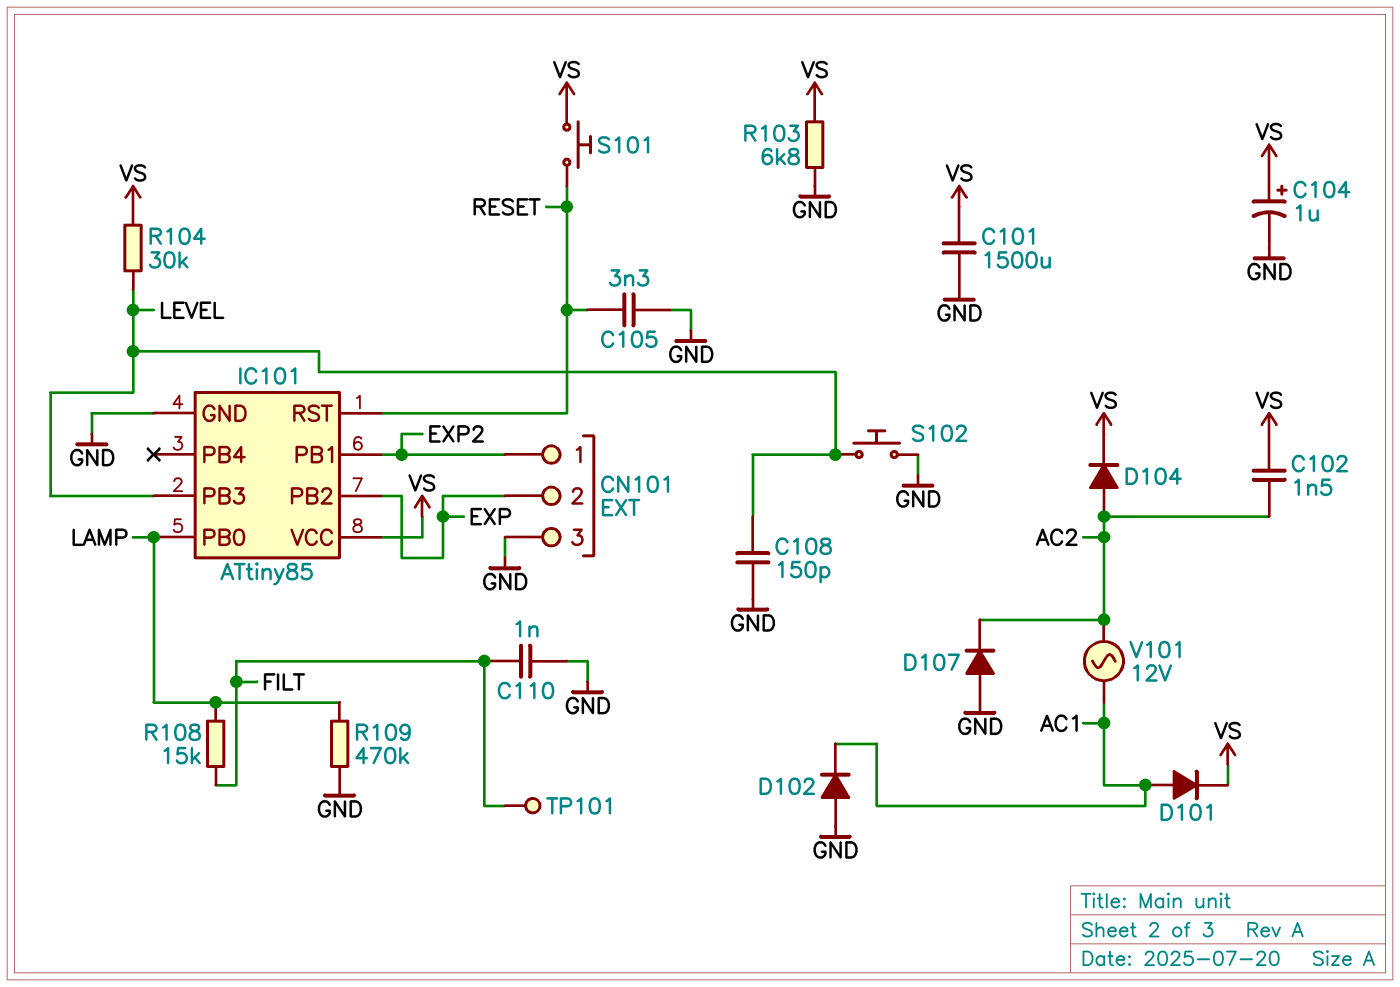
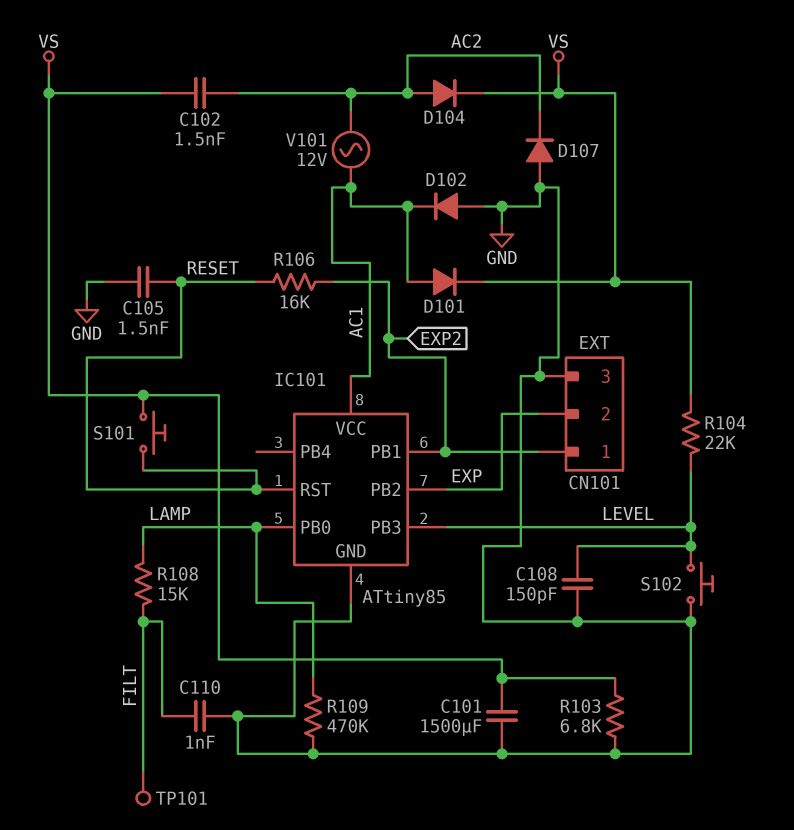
C104: 1uF (plus VS, minus GND) -> none
C105: 3.3nF (GND, RESET) -> 1.5nF (GND, RESET)
IC101 pin VCC: VS -> AC1
R104: 30k (LEVEL, VS) -> 22k (LEVEL, VS)
R106: none -> 16k (EXP2, RESET)

